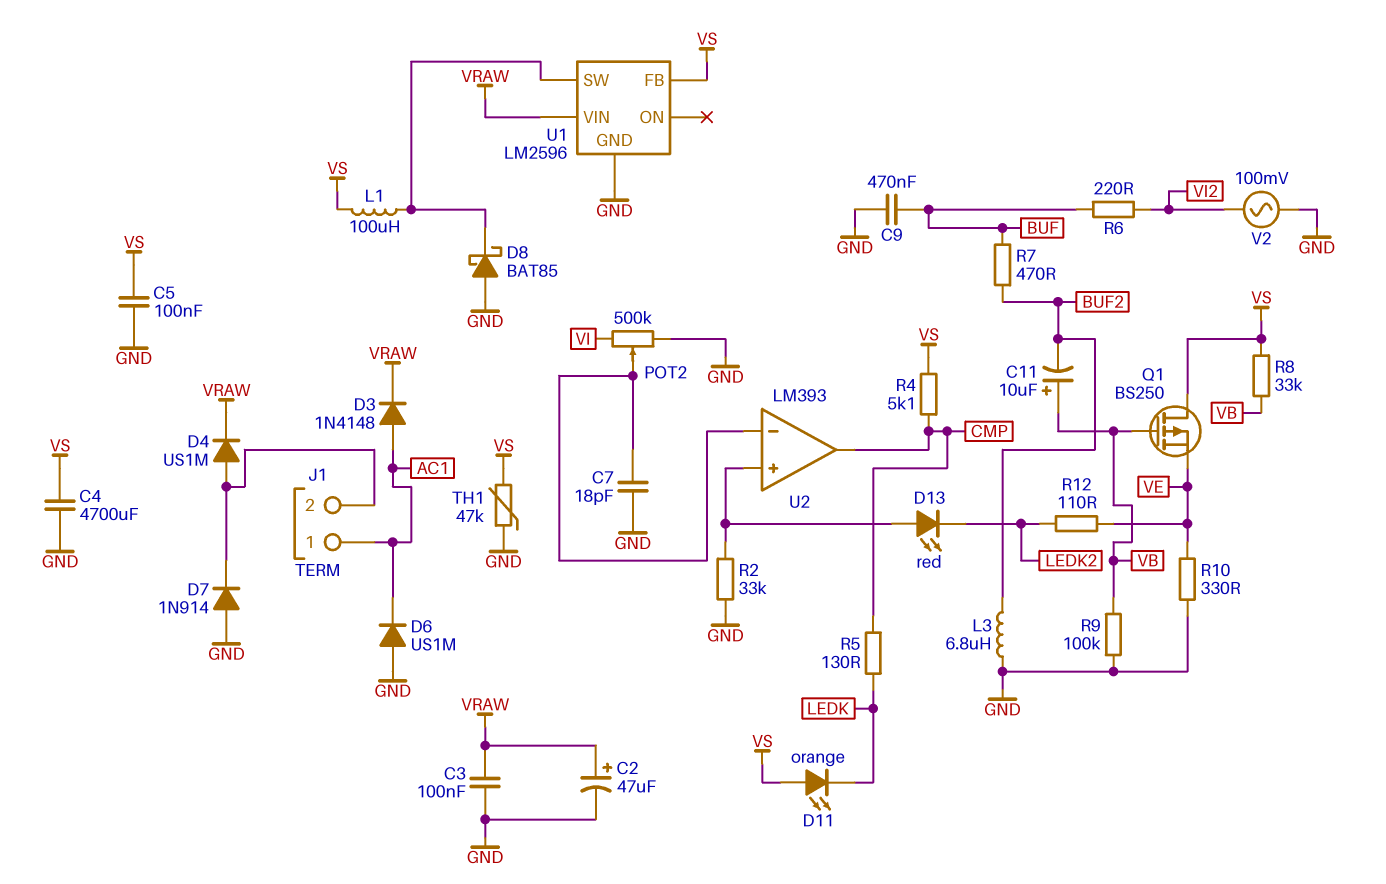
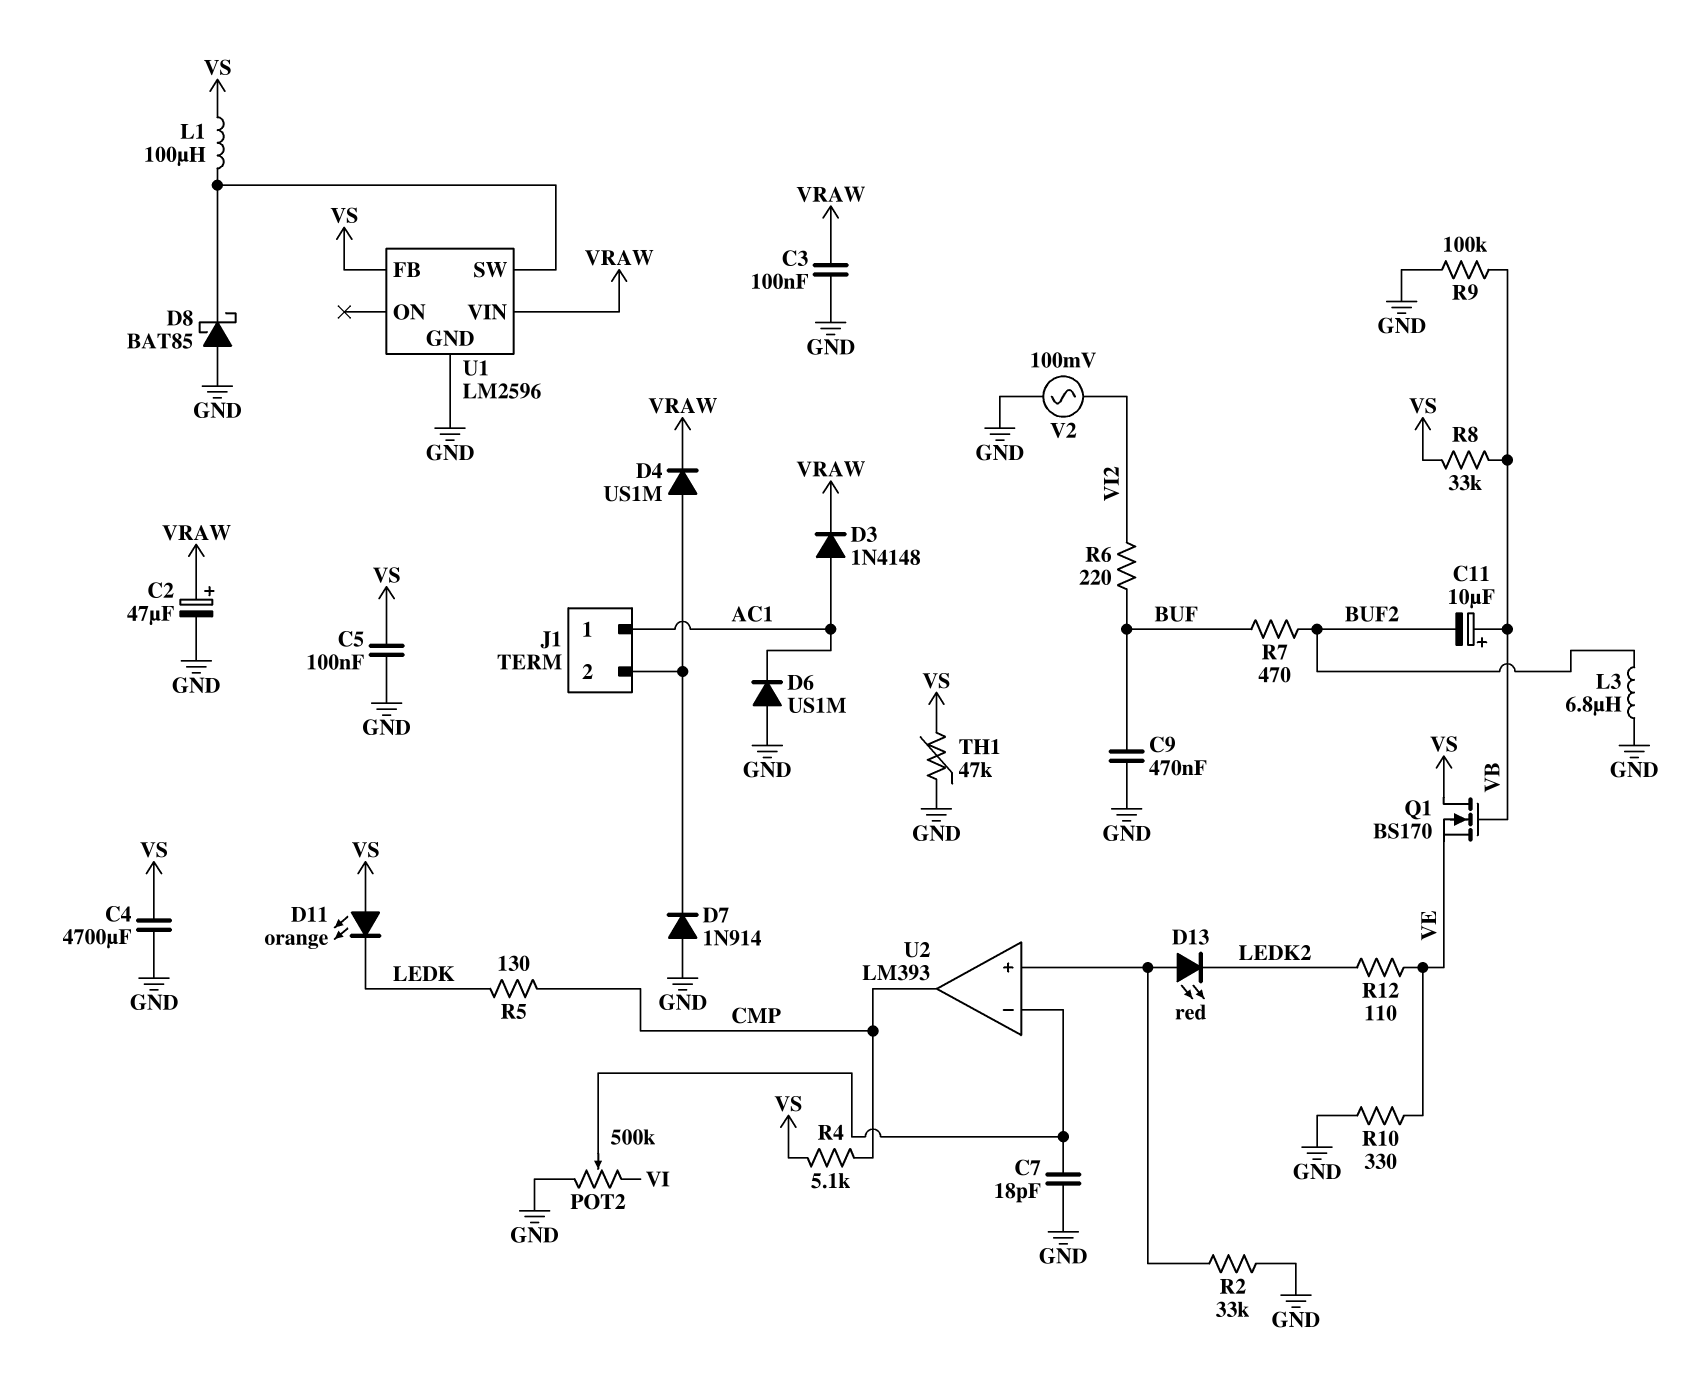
Q1: PMOS BS250 (G VB, D VS, S VE) -> NMOS BS170 (G VB, D VS, S VE)

